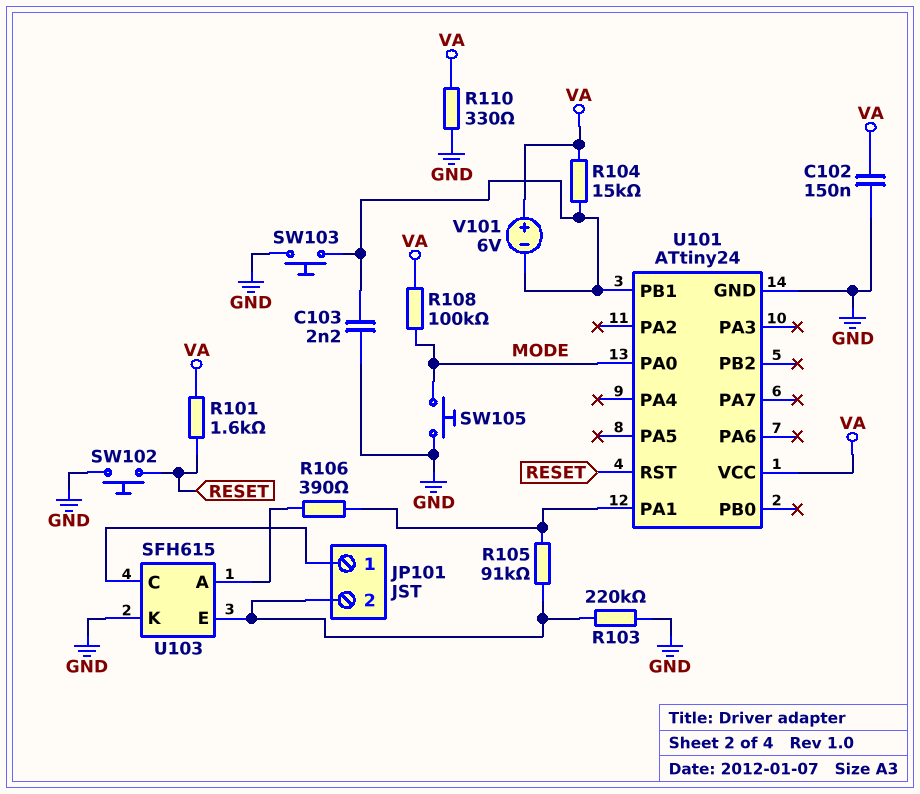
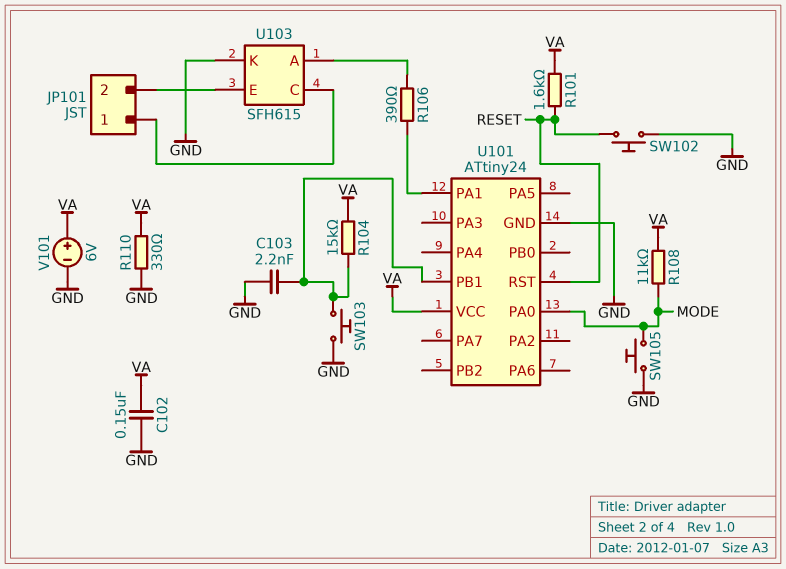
R103: 220k (GND, JP101/2) -> none
R105: 91k (JP101/2, U101/PA1) -> none
R108: 100k (MODE, VA) -> 11k (MODE, VA)
V101: 6V (plus VA, minus U101/PB1) -> 6V (plus VA, minus GND)

